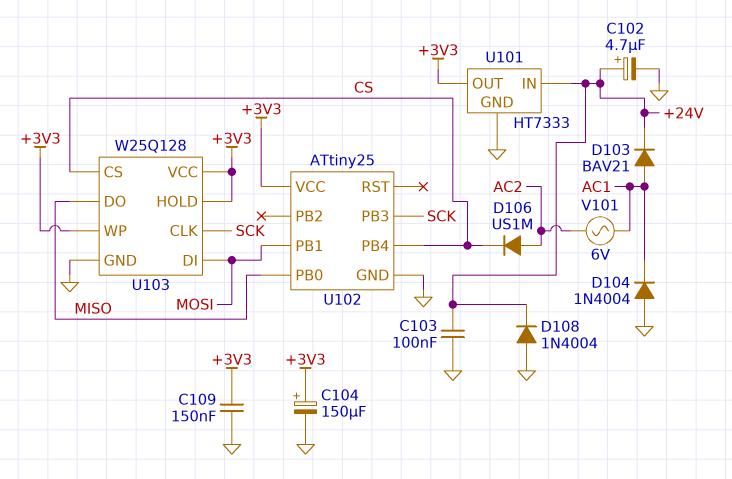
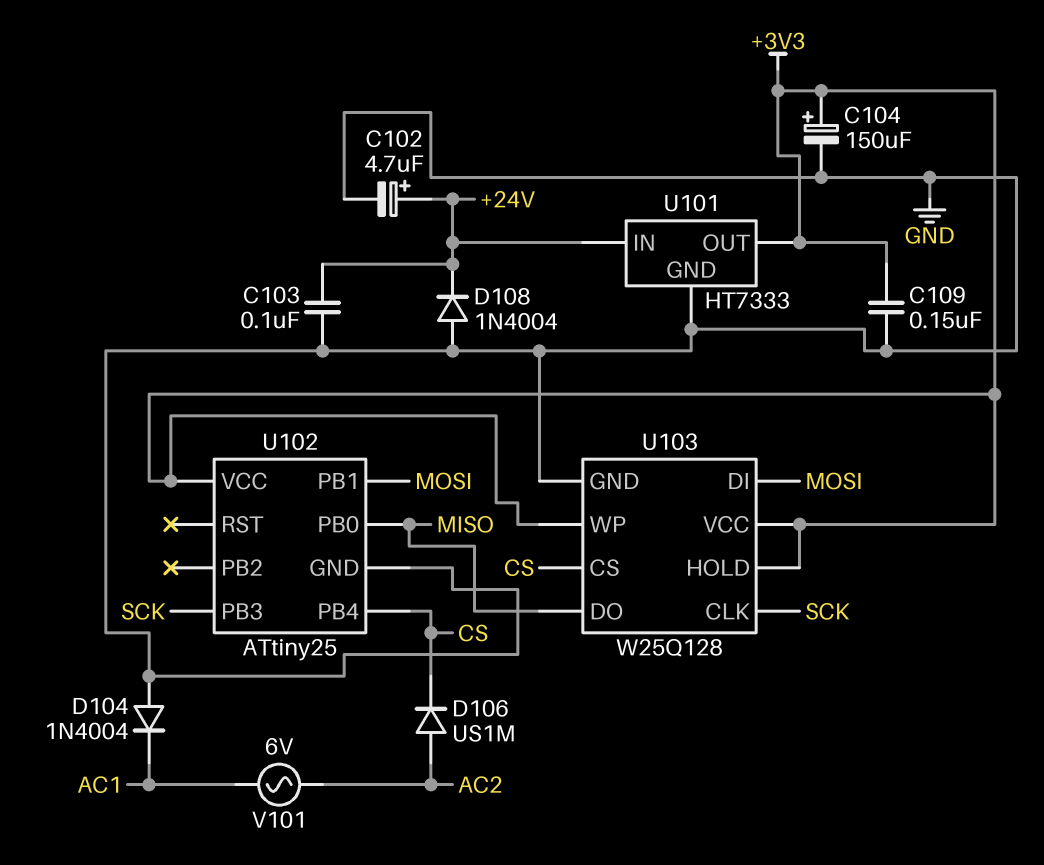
D103: diode BAV21 (A AC1, K +24V) -> none

